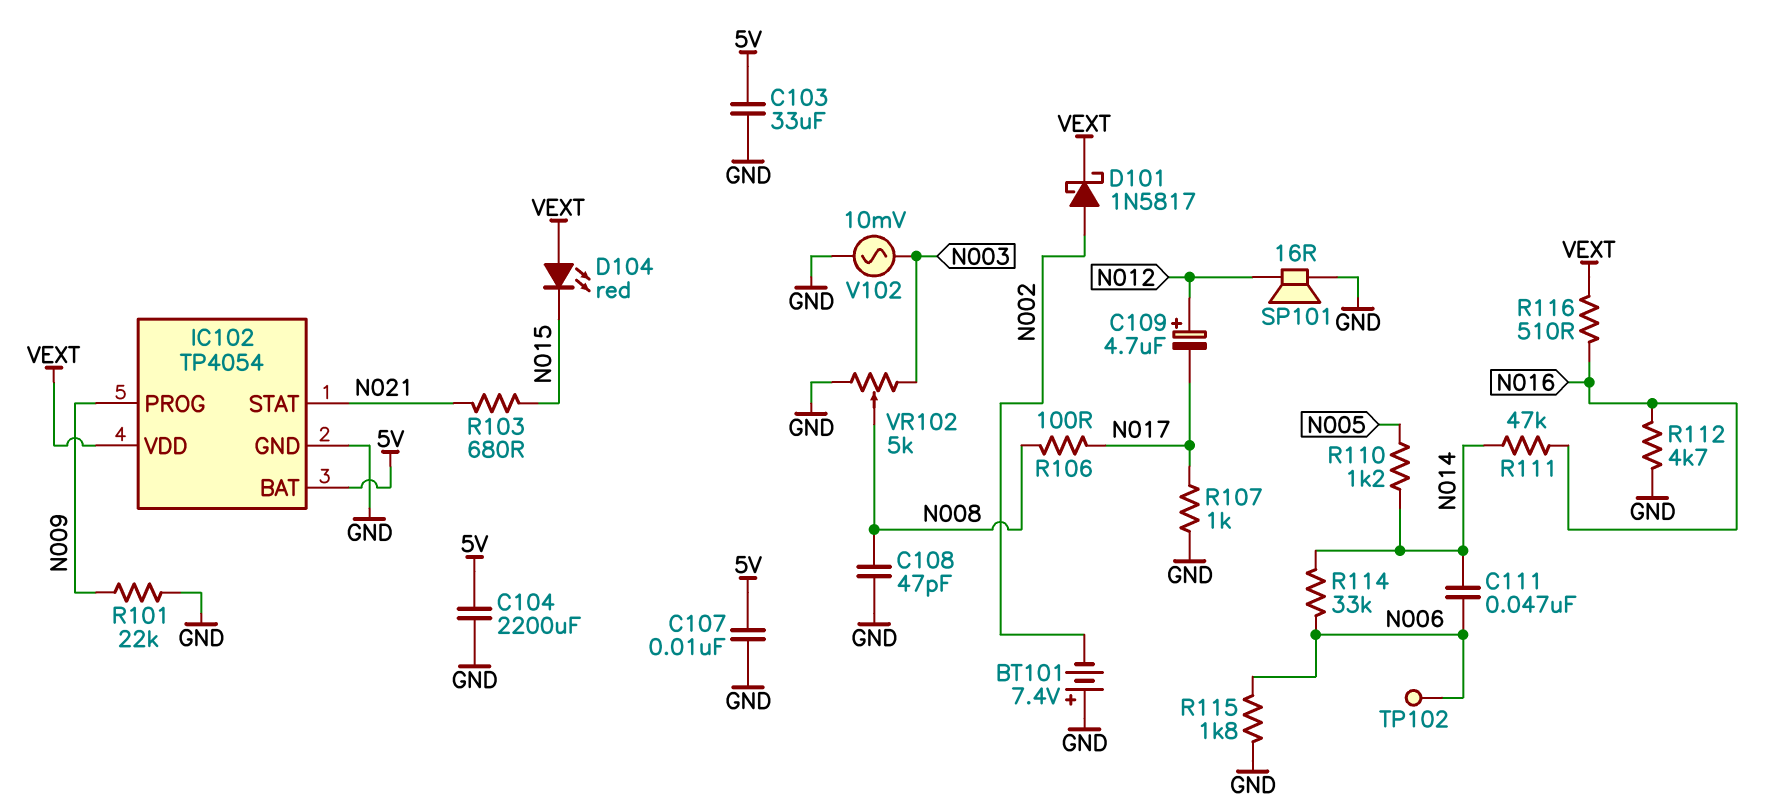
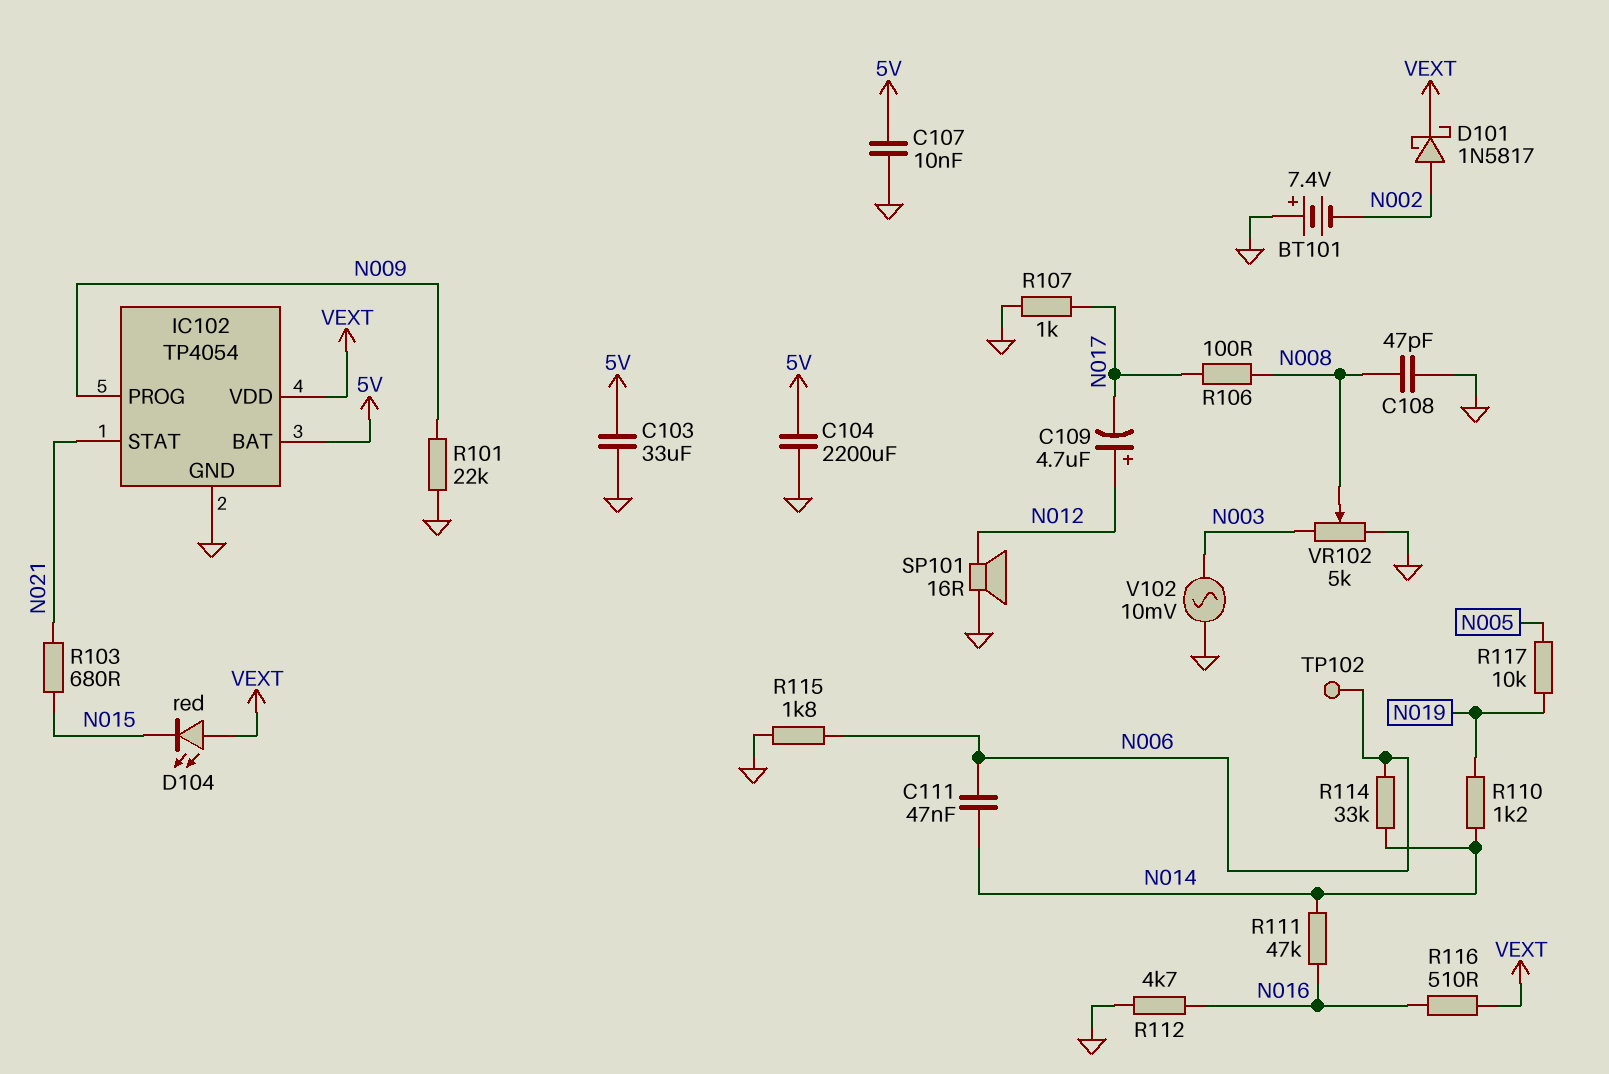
R110: 1.2k (N005, N014) -> 1.2k (N014, N019)
R117: none -> 10k (N005, N019)

